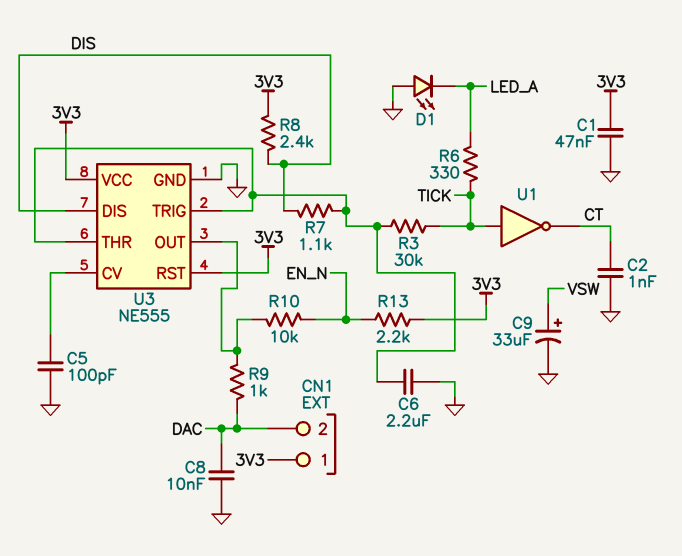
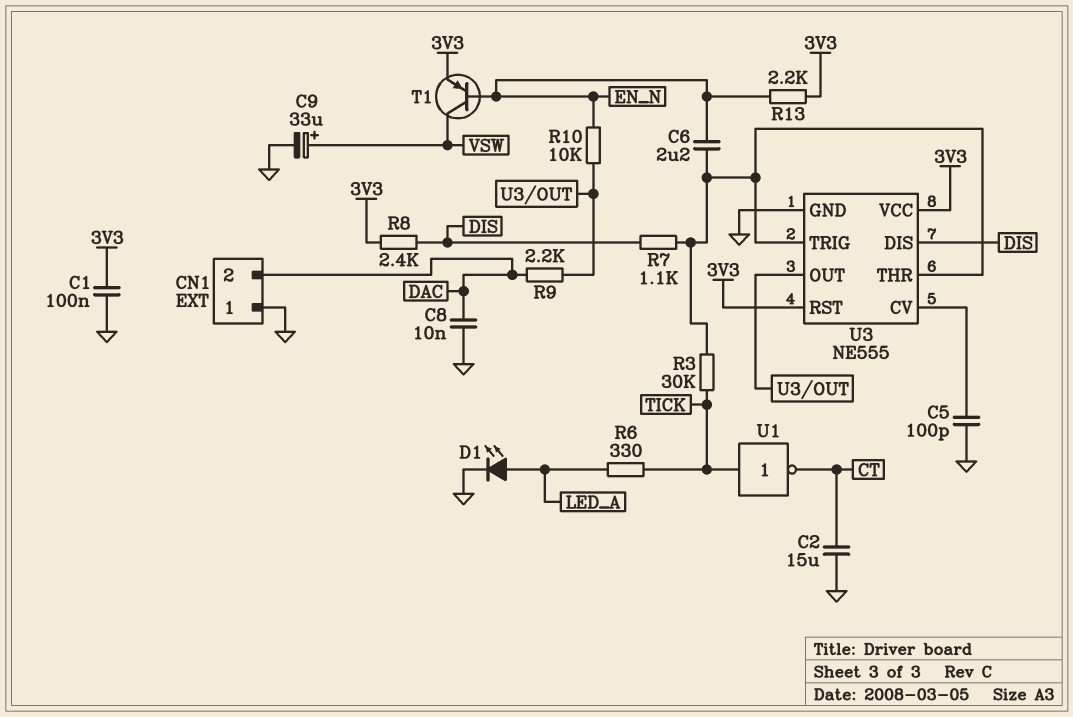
C1: 47nF (3V3, GND) -> 100nF (3V3, GND)
C2: 1nF (CT, GND) -> 15uF (CT, GND)
C6: 2.2uF (GND, U3/THR) -> 2.2uF (EN_N, U3/THR)
CN1 pin 1: 3V3 -> GND
D1: LED (A GND, K LED_A) -> LED (A LED_A, K GND)
R9: 1k (DAC, U3/OUT) -> 2.2k (DAC, U3/OUT)
T1: none -> PNP (B EN_N, C VSW, E 3V3)

